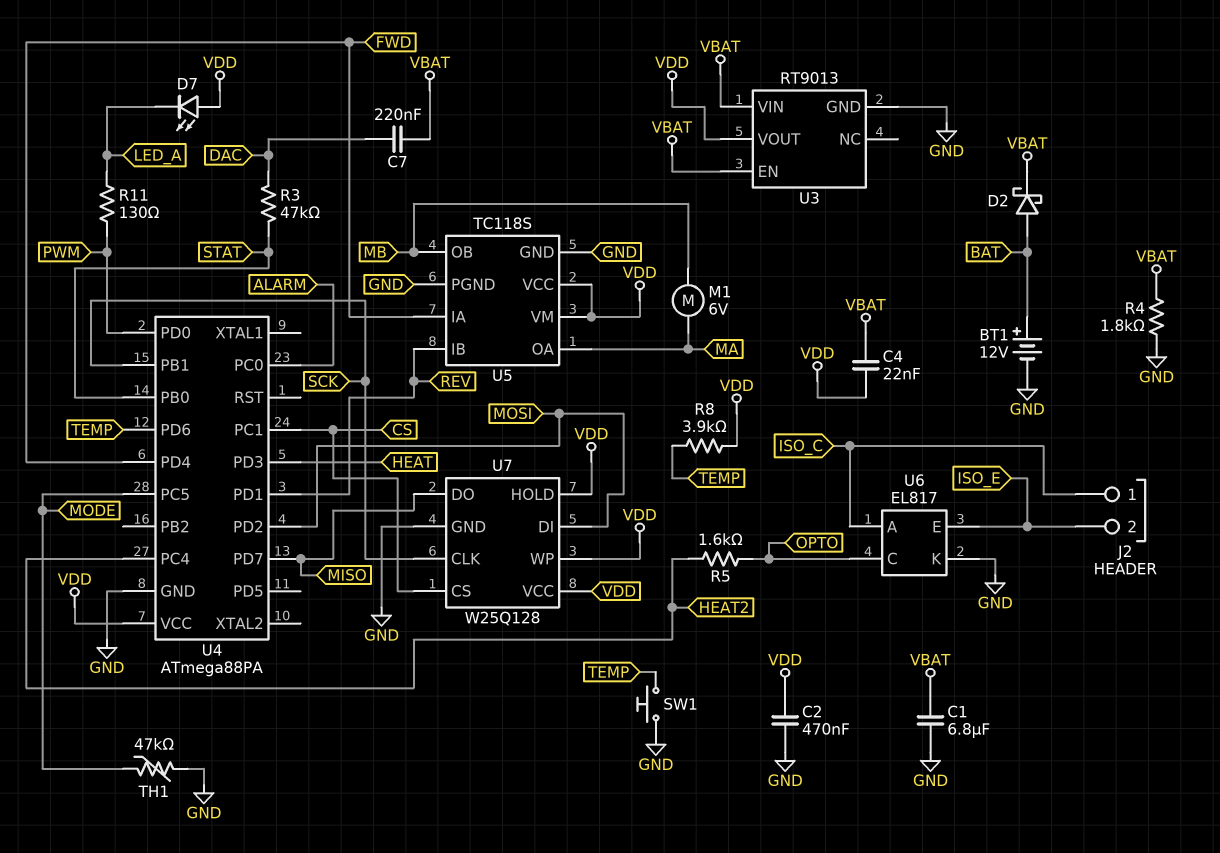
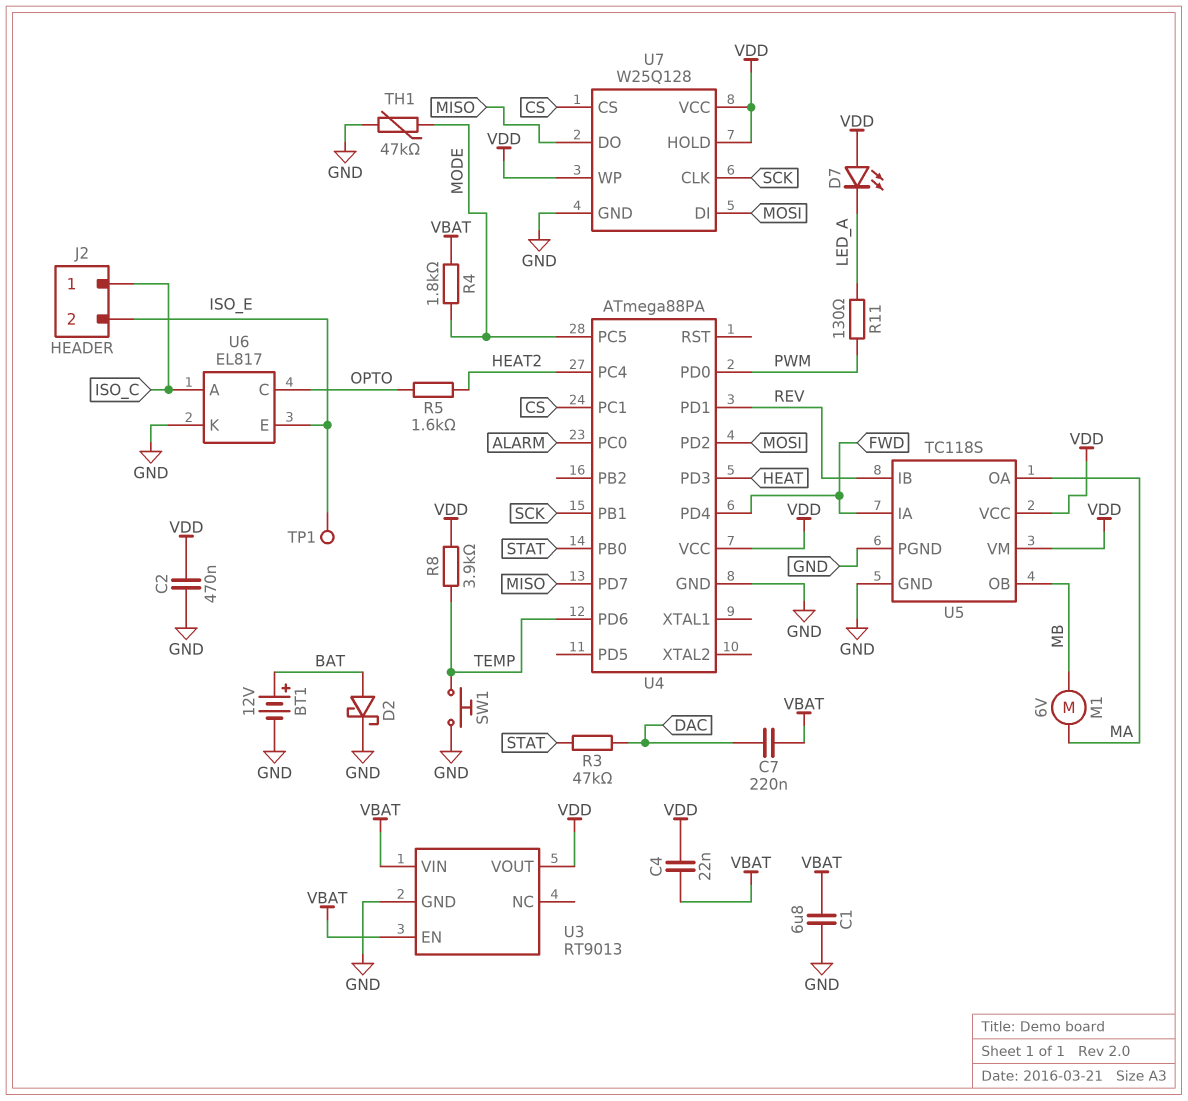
D2: schottky (A BAT, K VBAT) -> schottky (A BAT, K GND)
R4: 1.8k (GND, VBAT) -> 1.8k (MODE, VBAT)
TP1: none -> test point (ISO_E)

